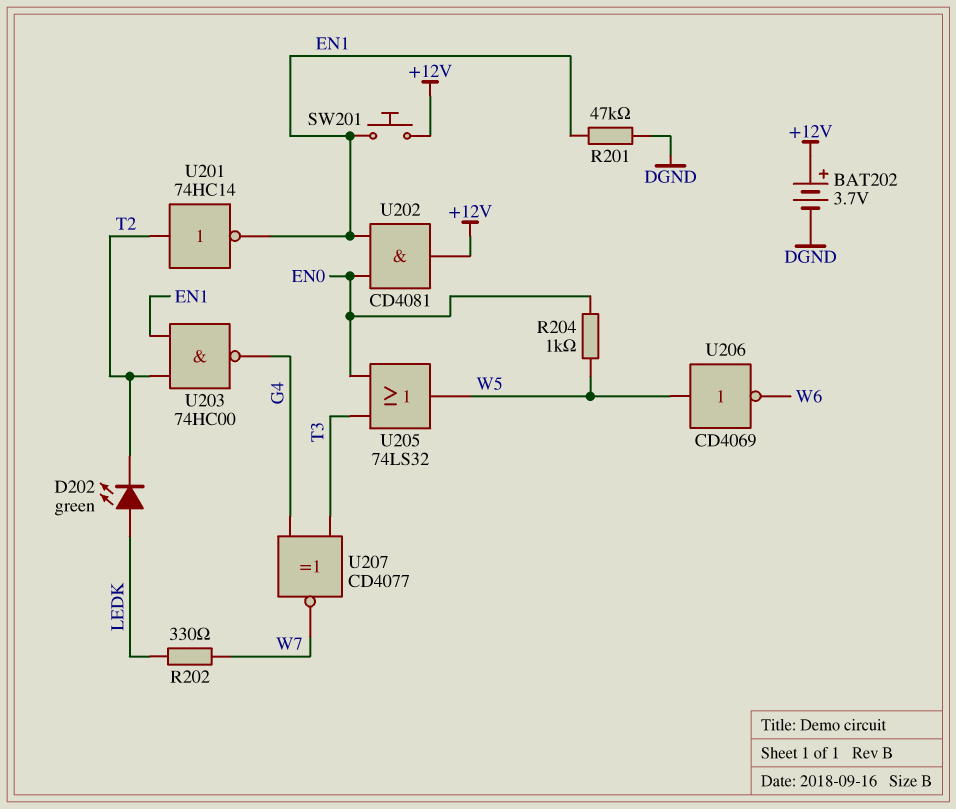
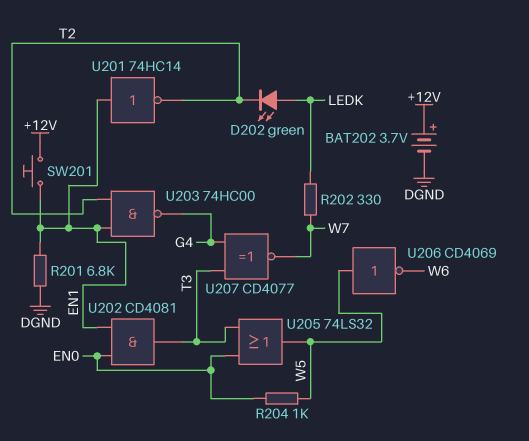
R201: 47k (DGND, EN1) -> 6.8k (DGND, EN1)
U201: NOT 74HC14 (in T2, out EN1) -> NOT 74HC14 (in EN1, out T2)
U202: AND CD4081 (in EN0, in EN1, out +12V) -> AND CD4081 (in EN0, in EN1, out T3)

